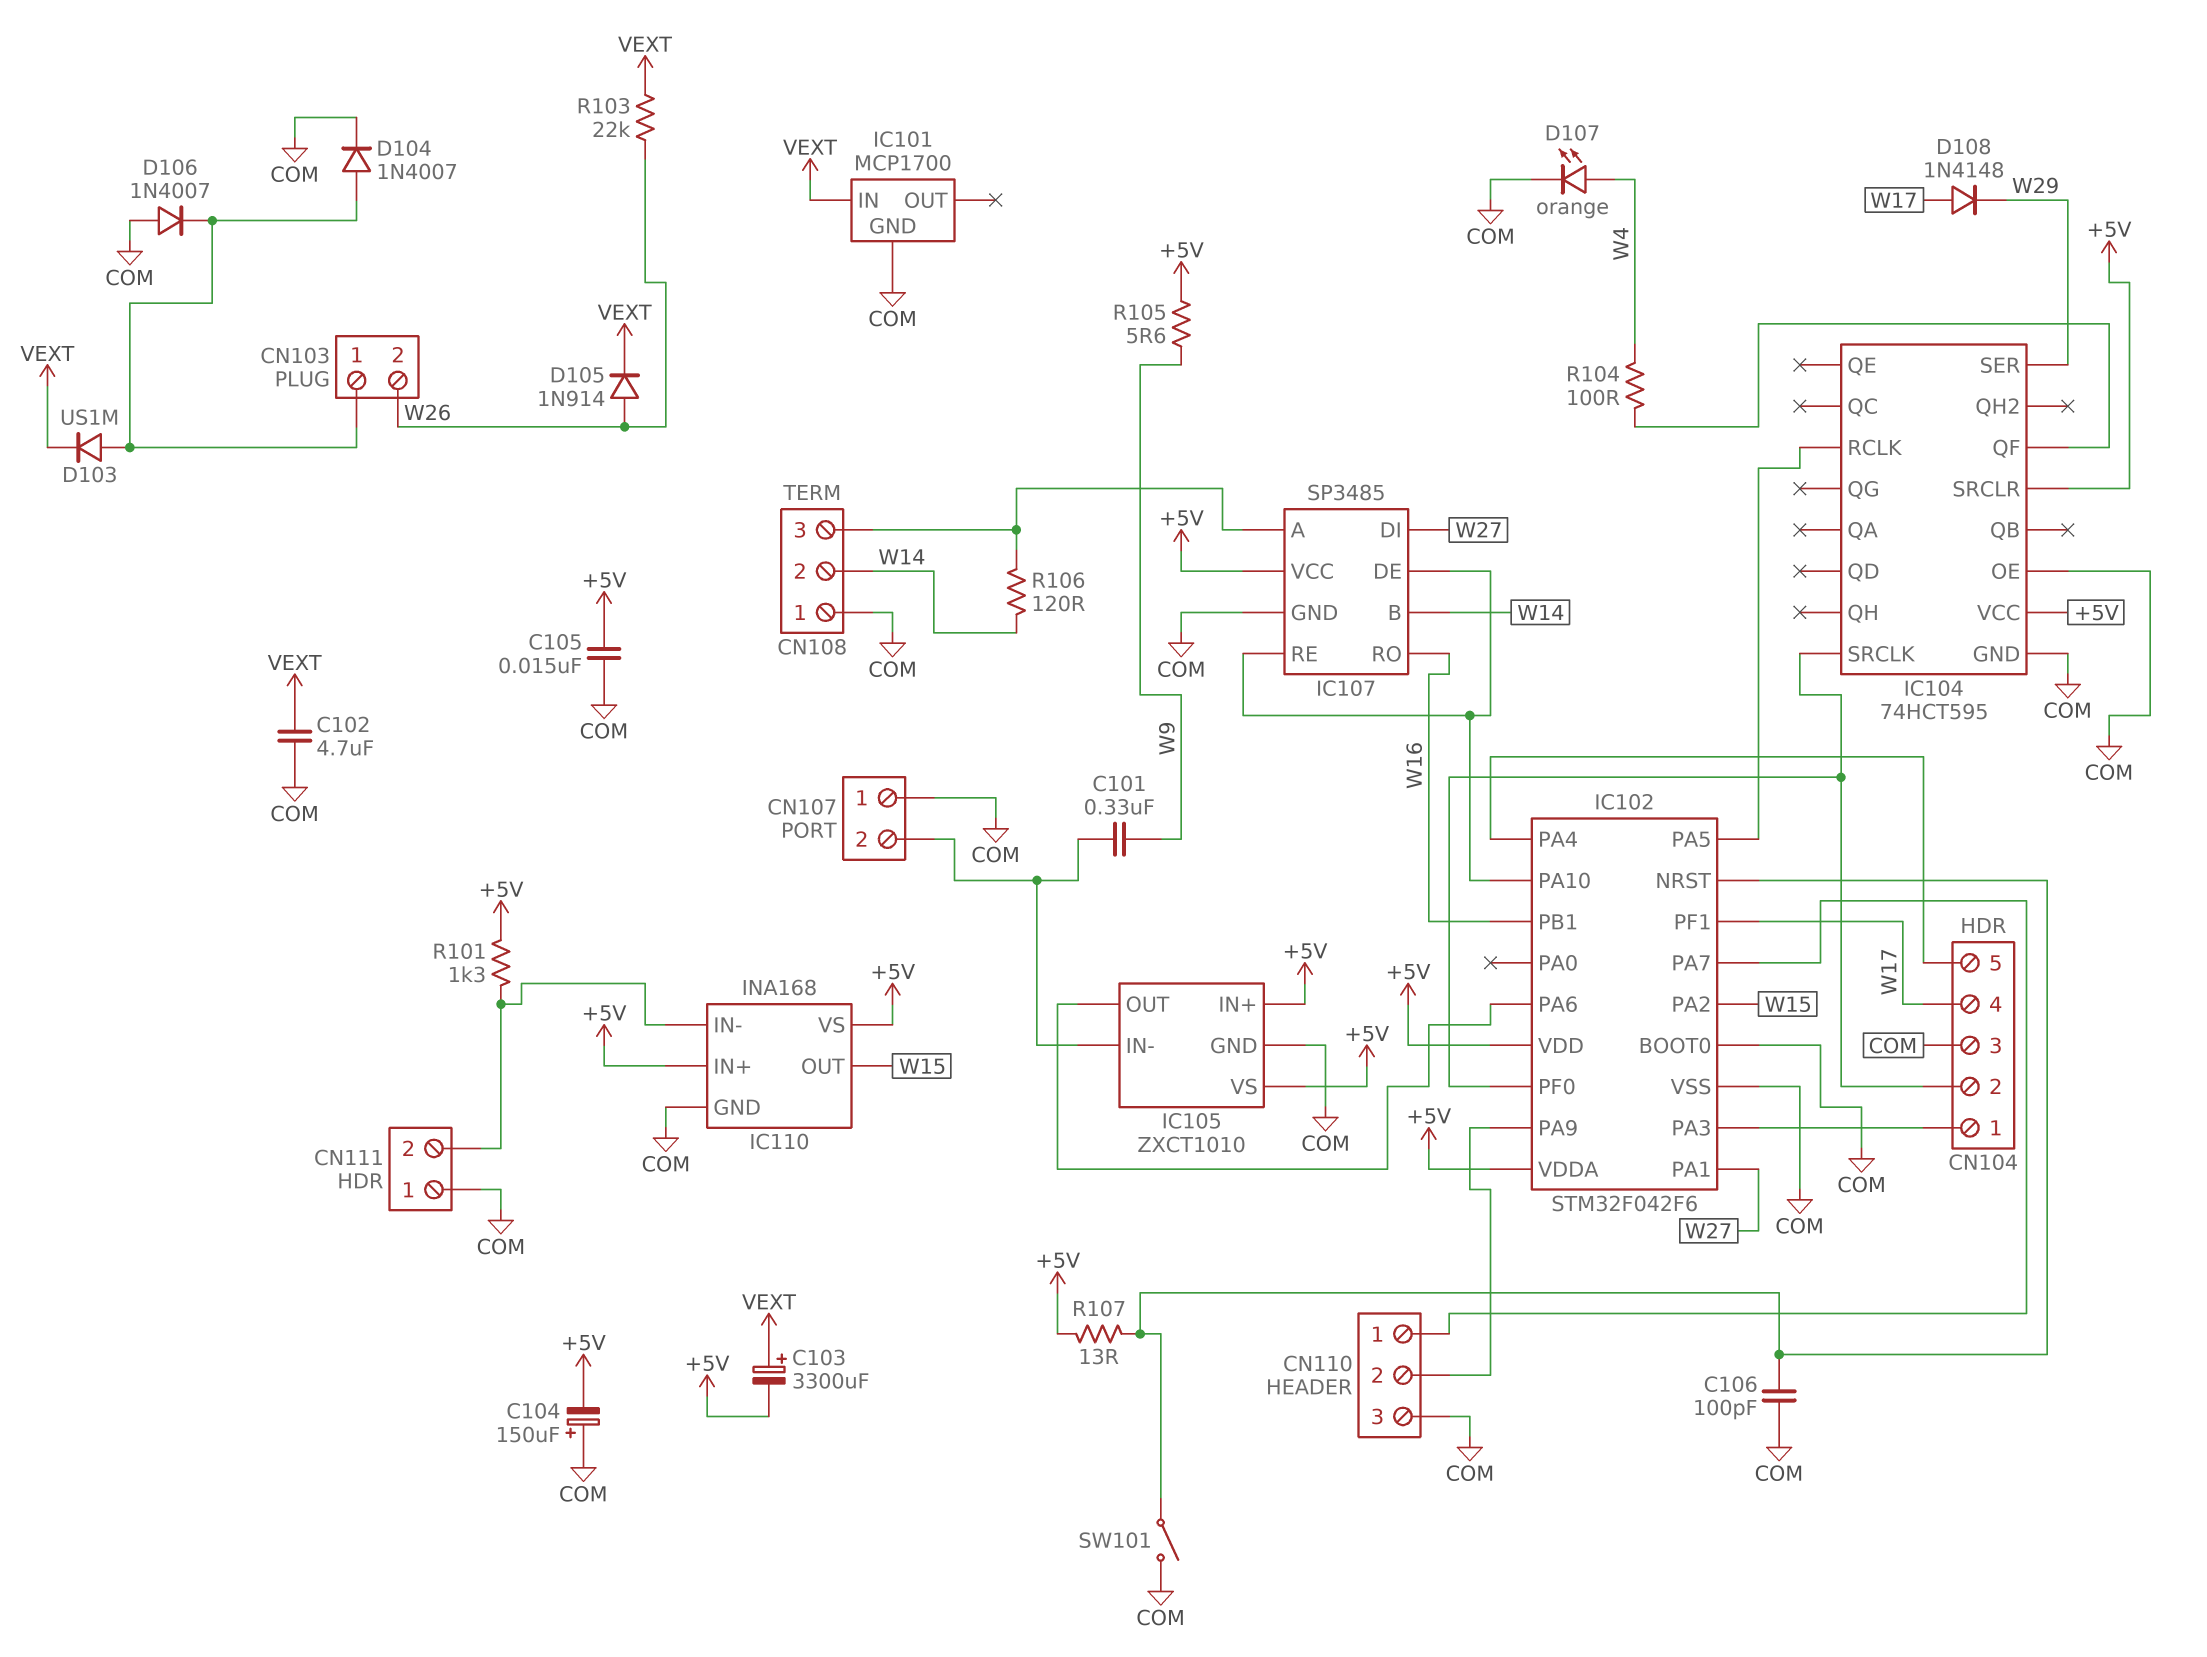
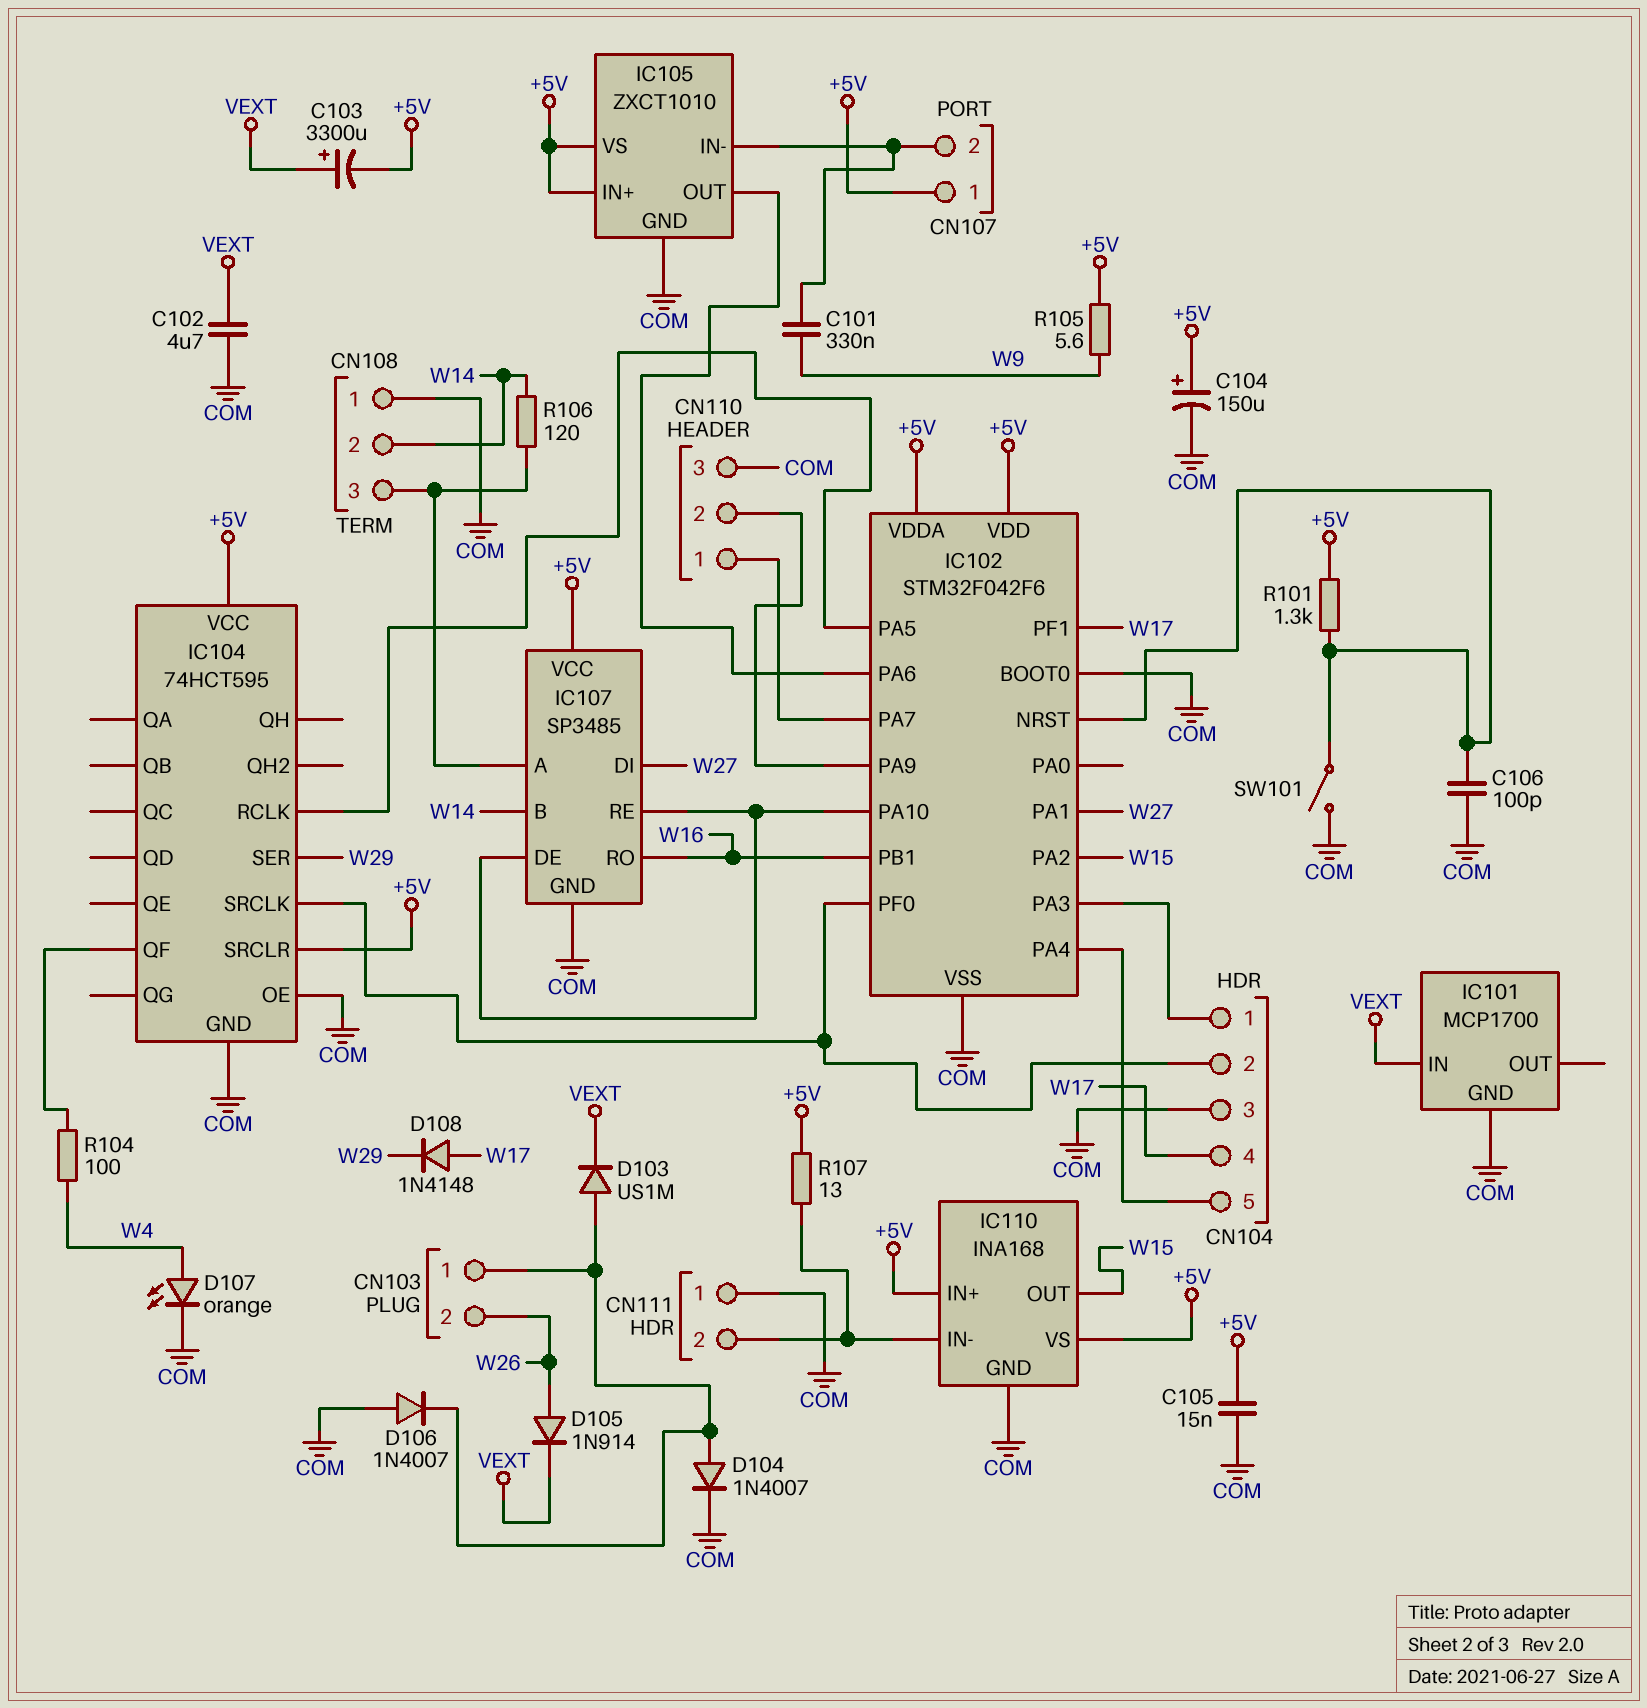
C104: 150uF (plus COM, minus +5V) -> 150uF (plus +5V, minus COM)
CN107 pin 1: COM -> +5V
R101: 1.3k (+5V, CN111/2) -> 1.3k (+5V, IC102/NRST)
R103: 22k (VEXT, W26) -> none
R107: 13 (+5V, IC102/NRST) -> 13 (+5V, CN111/2)

